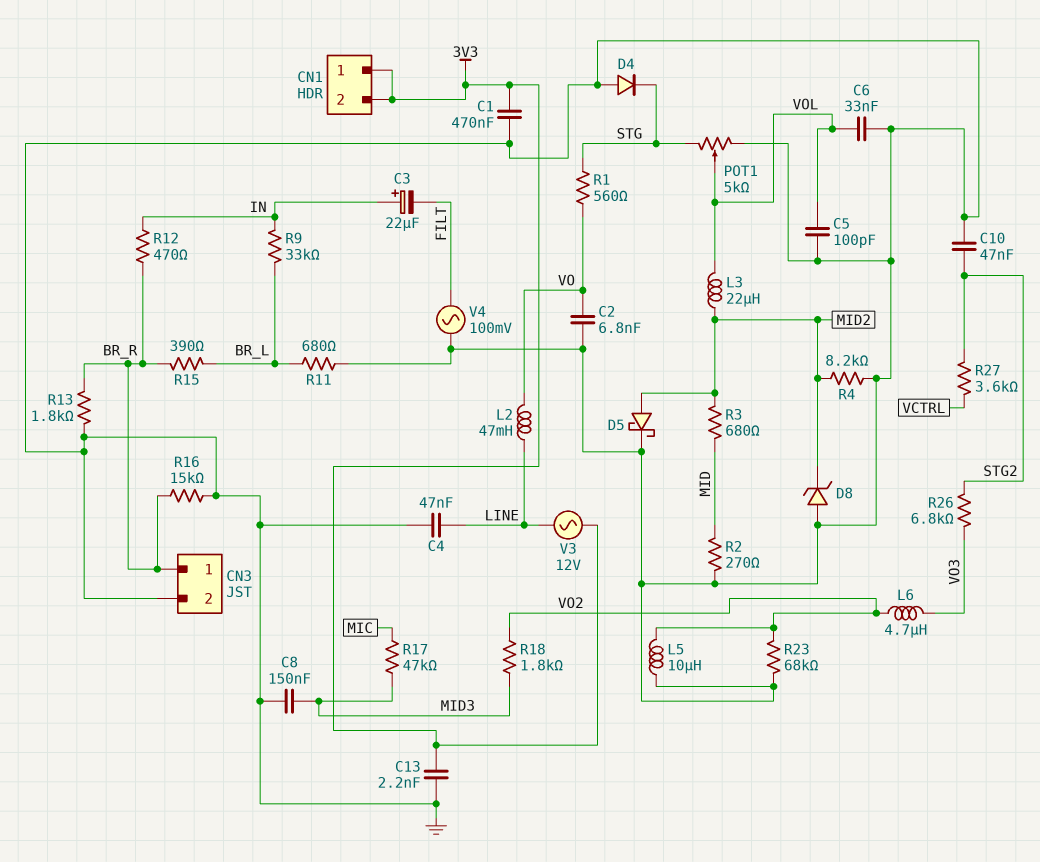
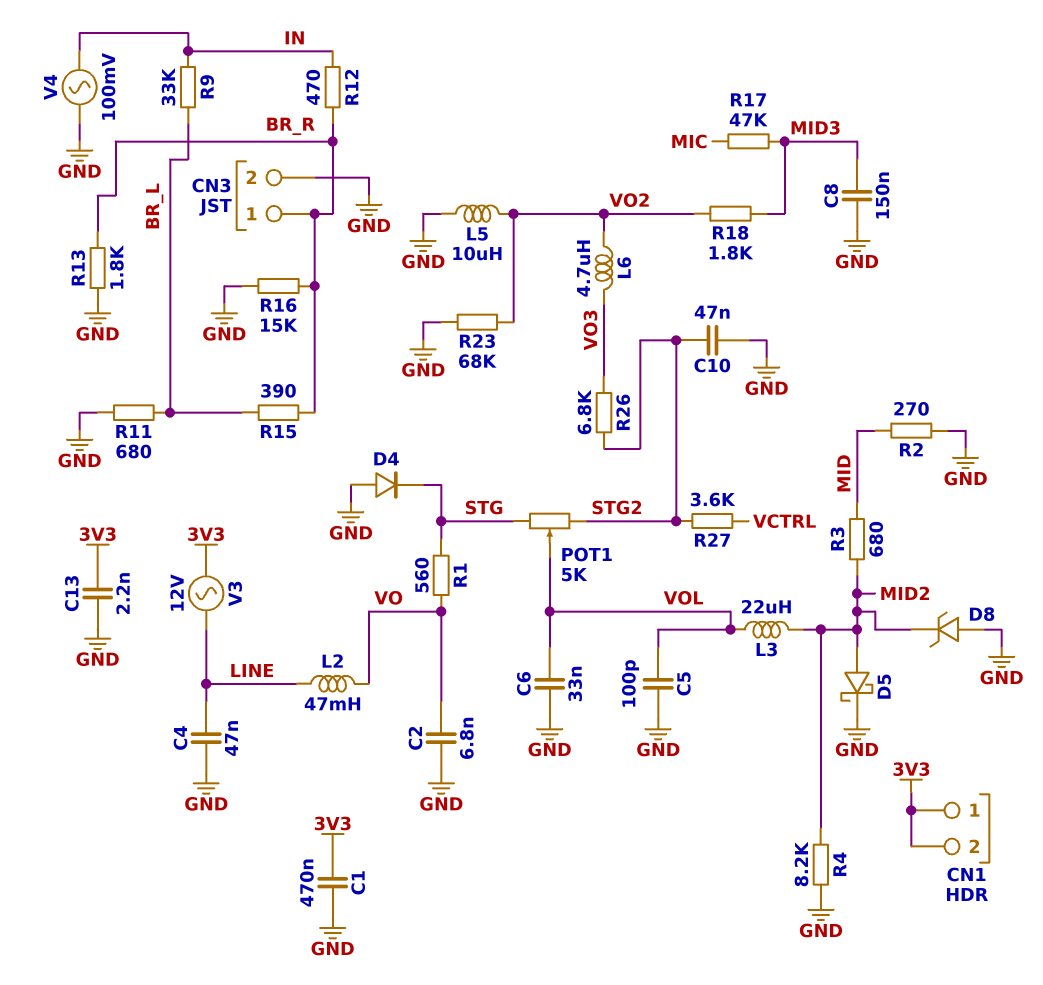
C3: 22uF (plus IN, minus FILT) -> none
POT1: 5k (GND, STG, wiper VOL) -> 5k (STG, STG2, wiper VOL)
V4: AC 100mV (FILT, GND) -> AC 100mV (GND, IN)

